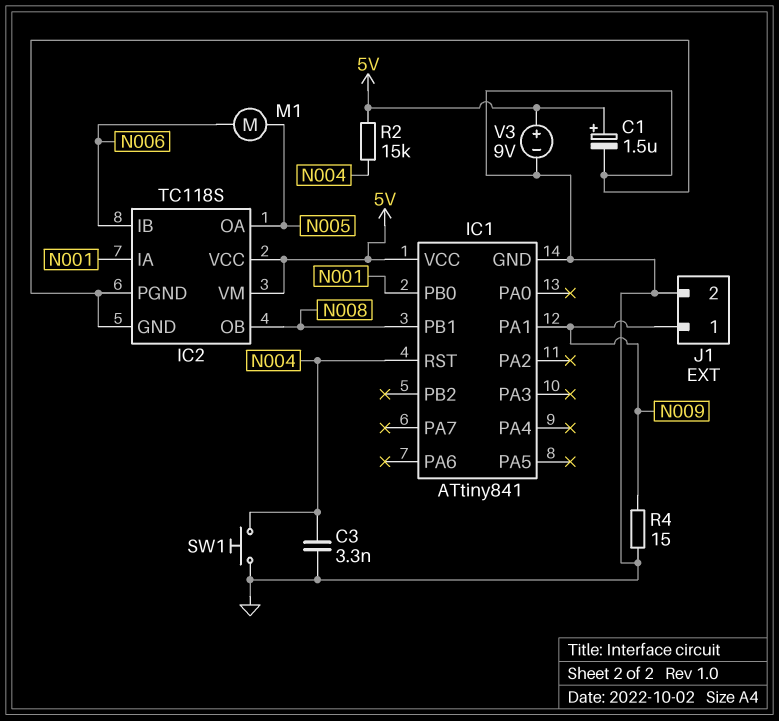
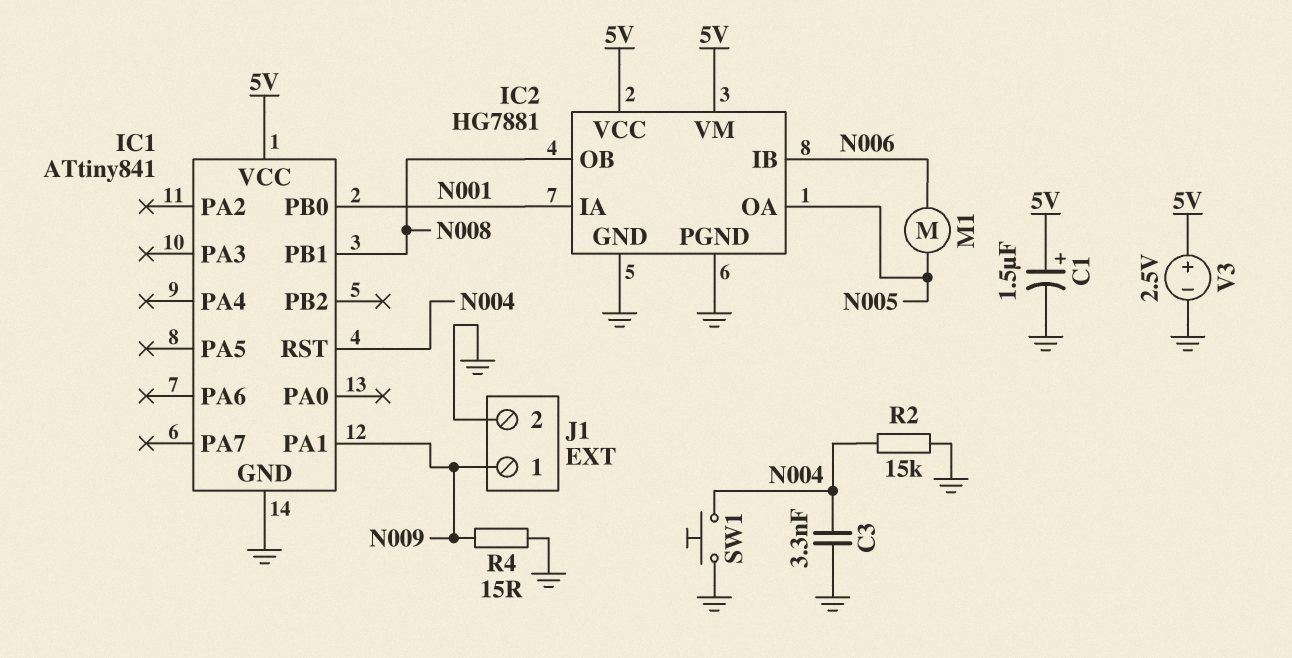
IC2: TC118S -> HG7881
R2: 15k (5V, N004) -> 15k (GND, N004)
V3: 9V (plus 5V, minus GND) -> 2.5V (plus 5V, minus GND)

